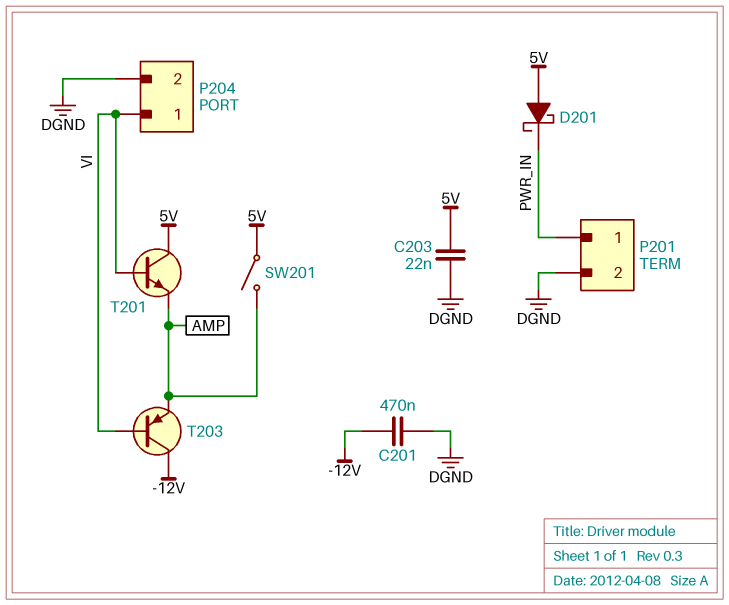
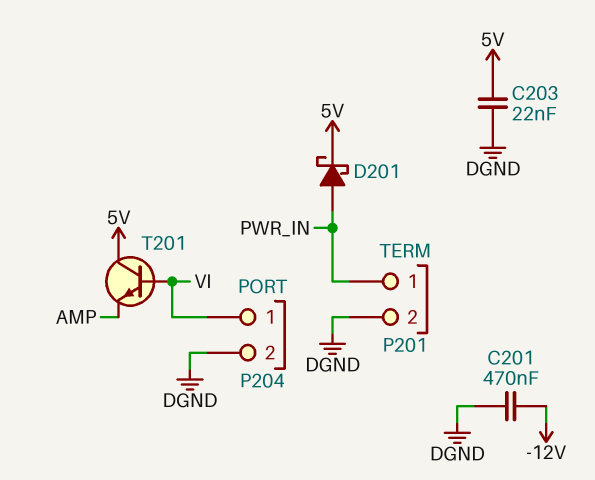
D201: schottky (A 5V, K PWR_IN) -> schottky (A PWR_IN, K 5V)
SW201: switch (5V, AMP) -> none
T203: PNP (B VI, C -12V, E AMP) -> none

